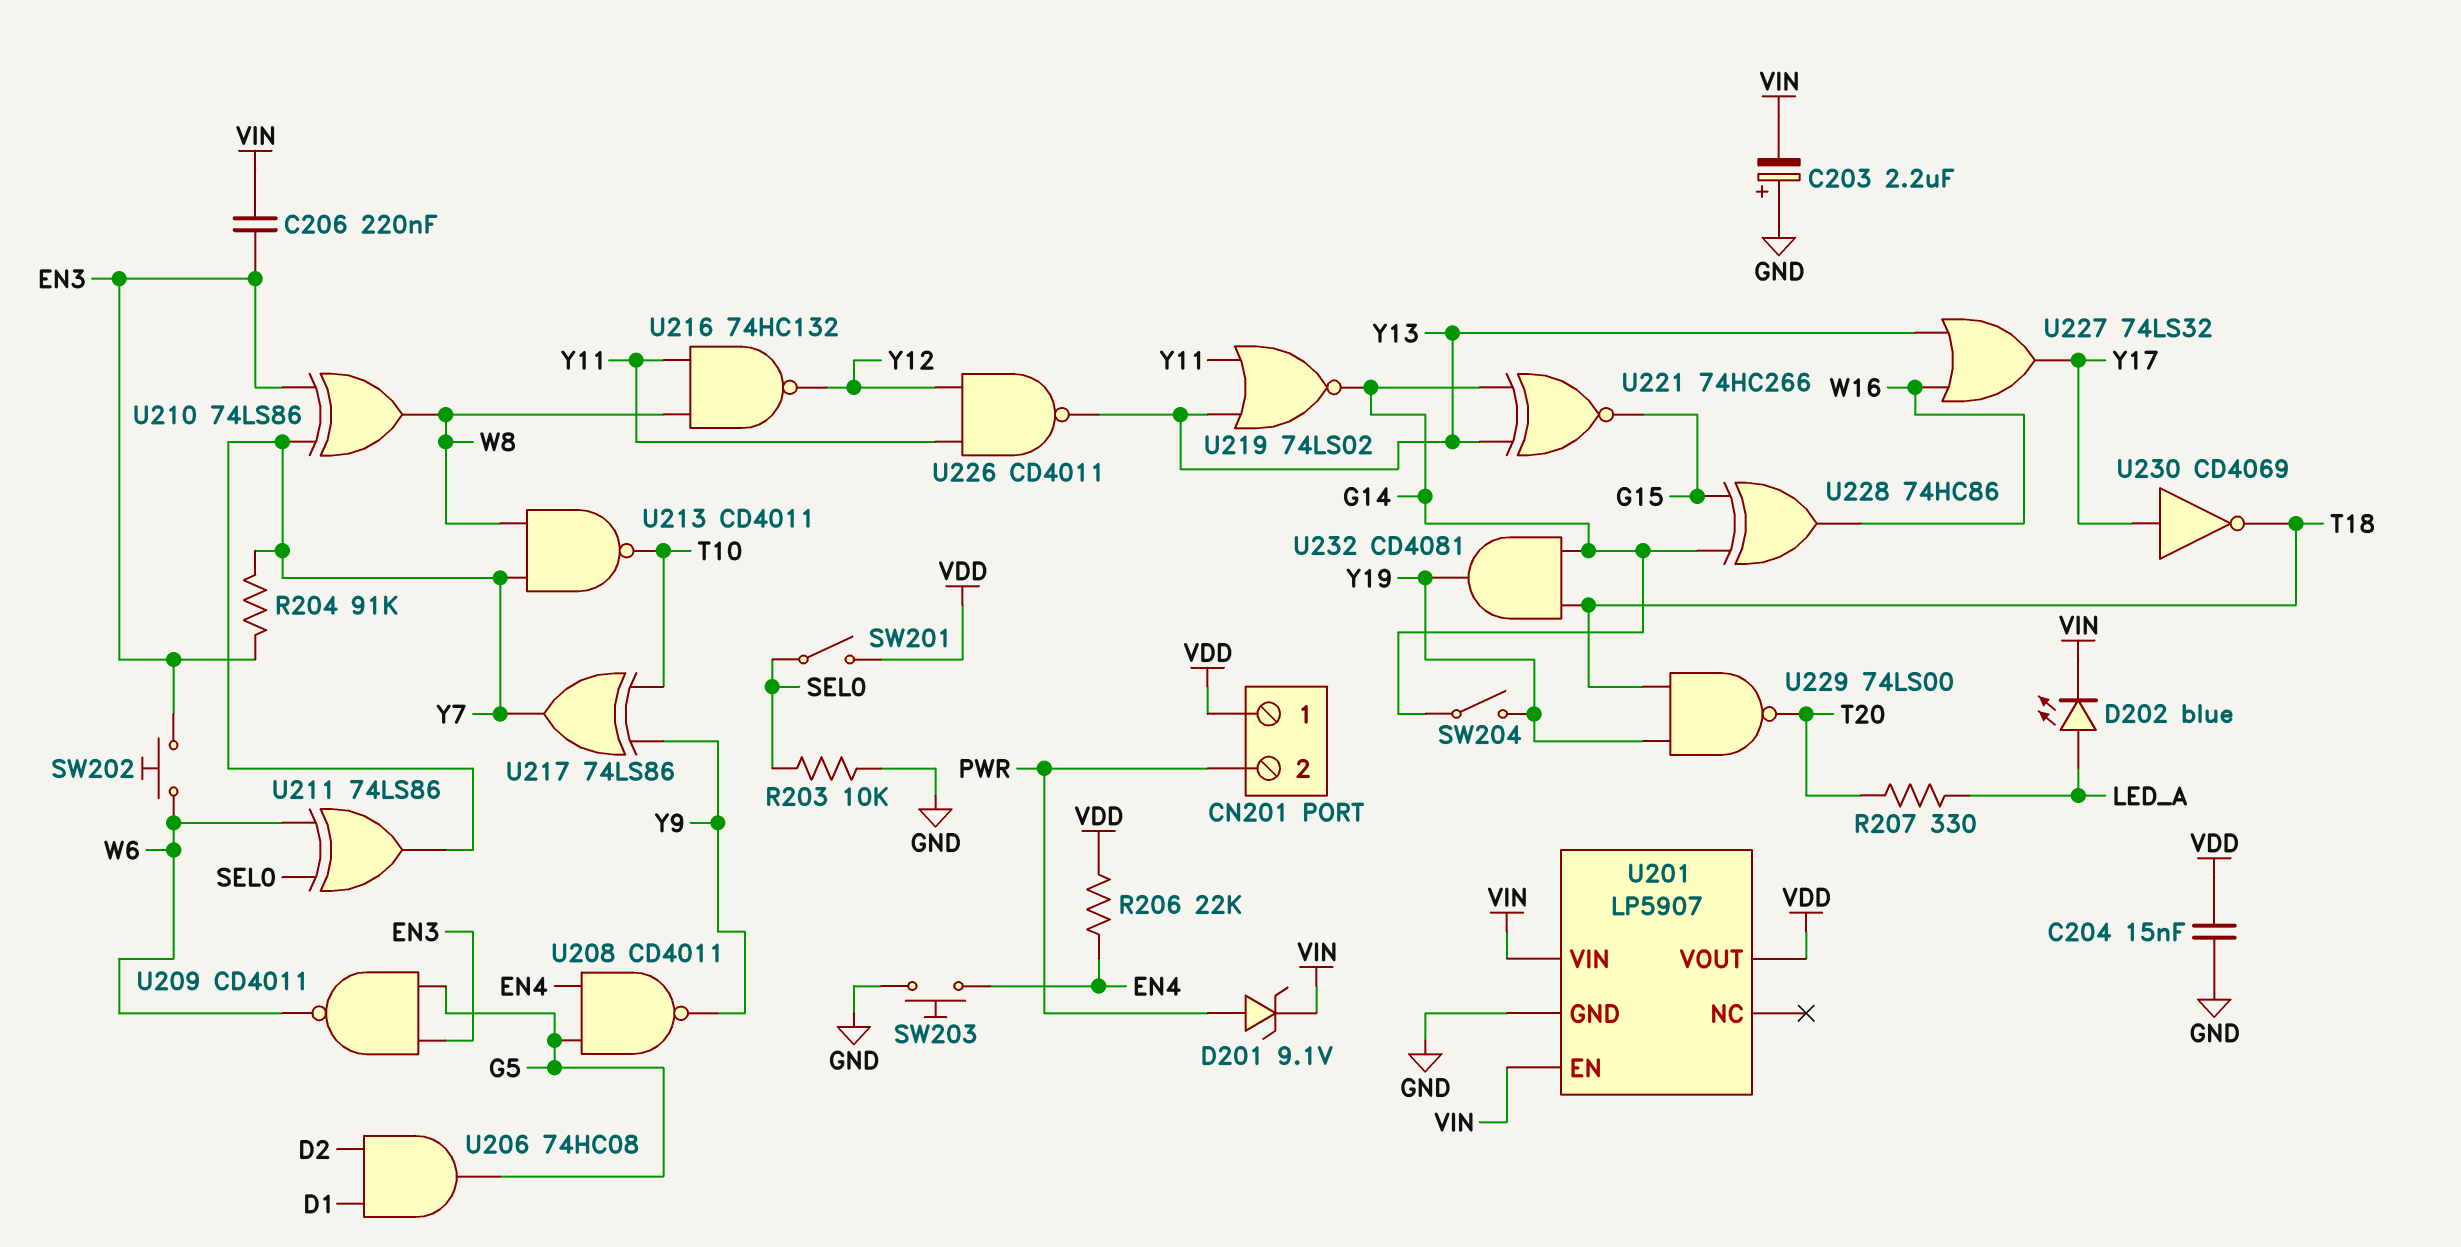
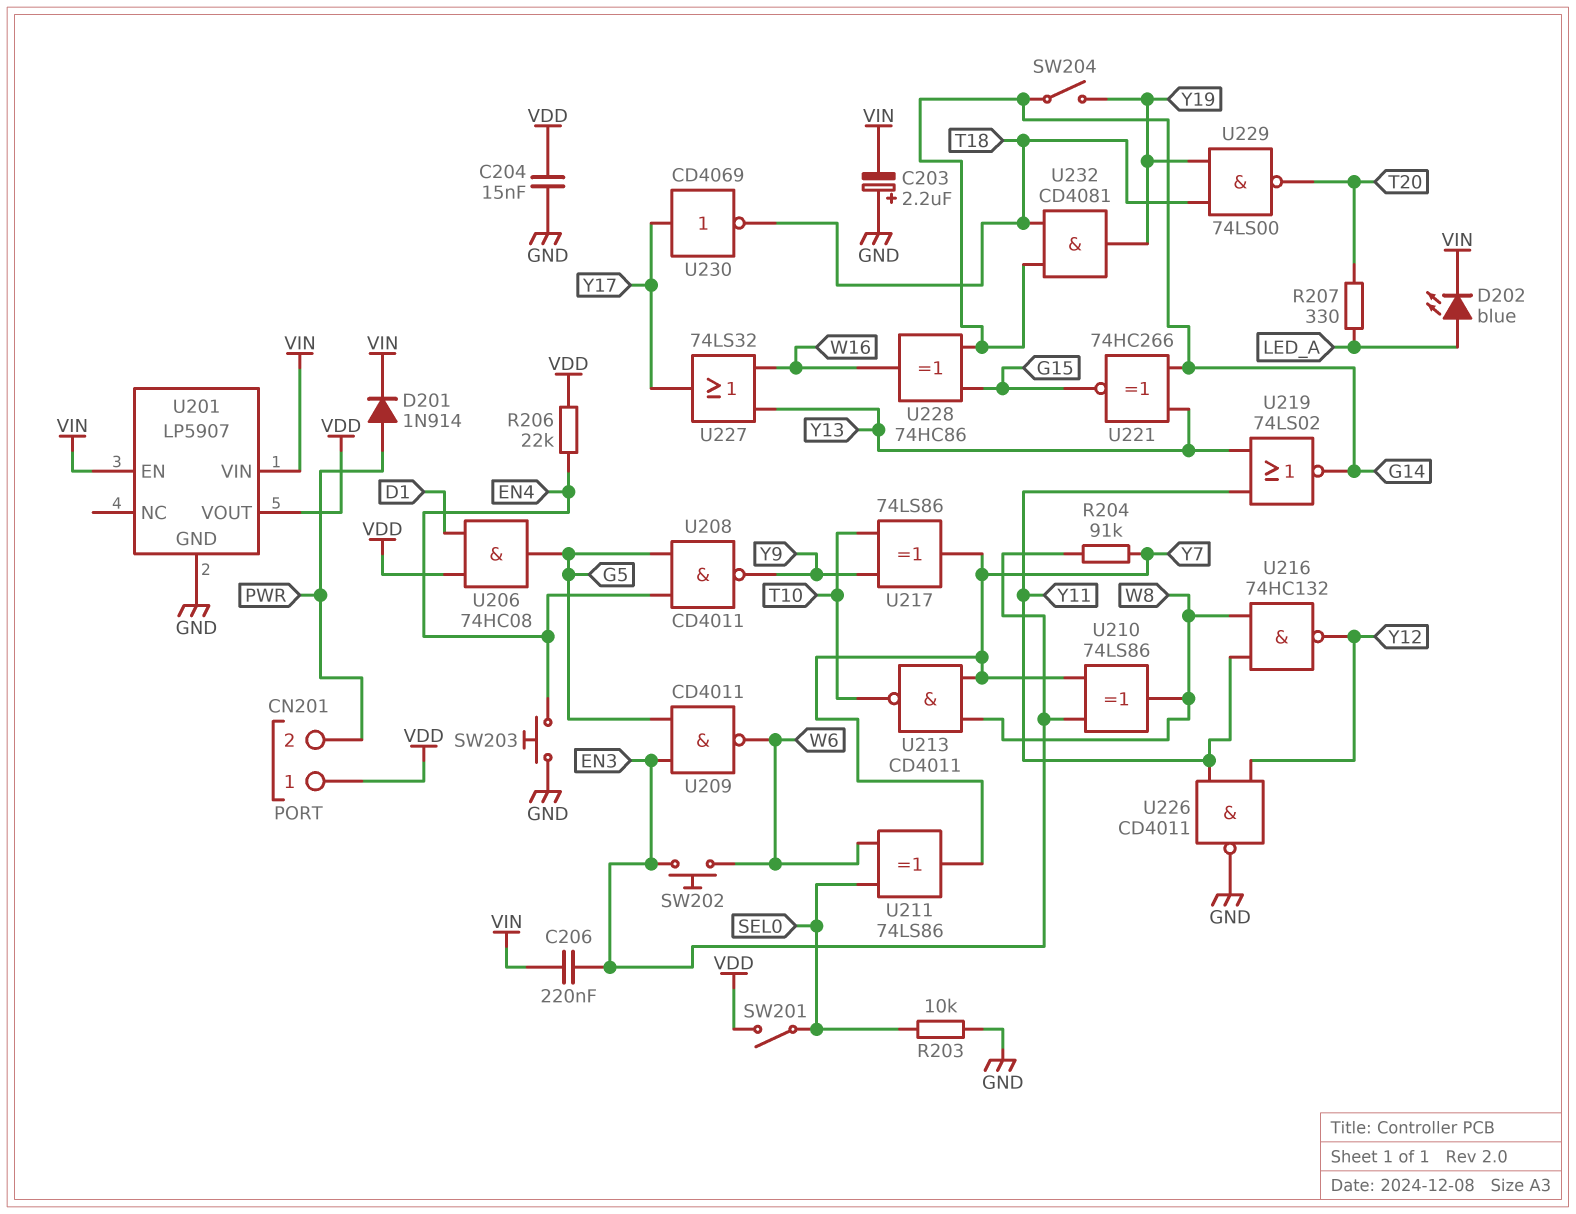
D201: zener 9.1V (A PWR, K VIN) -> diode 1N914 (A PWR, K VIN)
U206: AND 74HC08 (in D1, in D2, out G5) -> AND 74HC08 (in D1, in VDD, out G5)
U226: NAND CD4011 (in Y11, in Y12, out Y13) -> NAND CD4011 (in Y11, in Y12, out GND)

